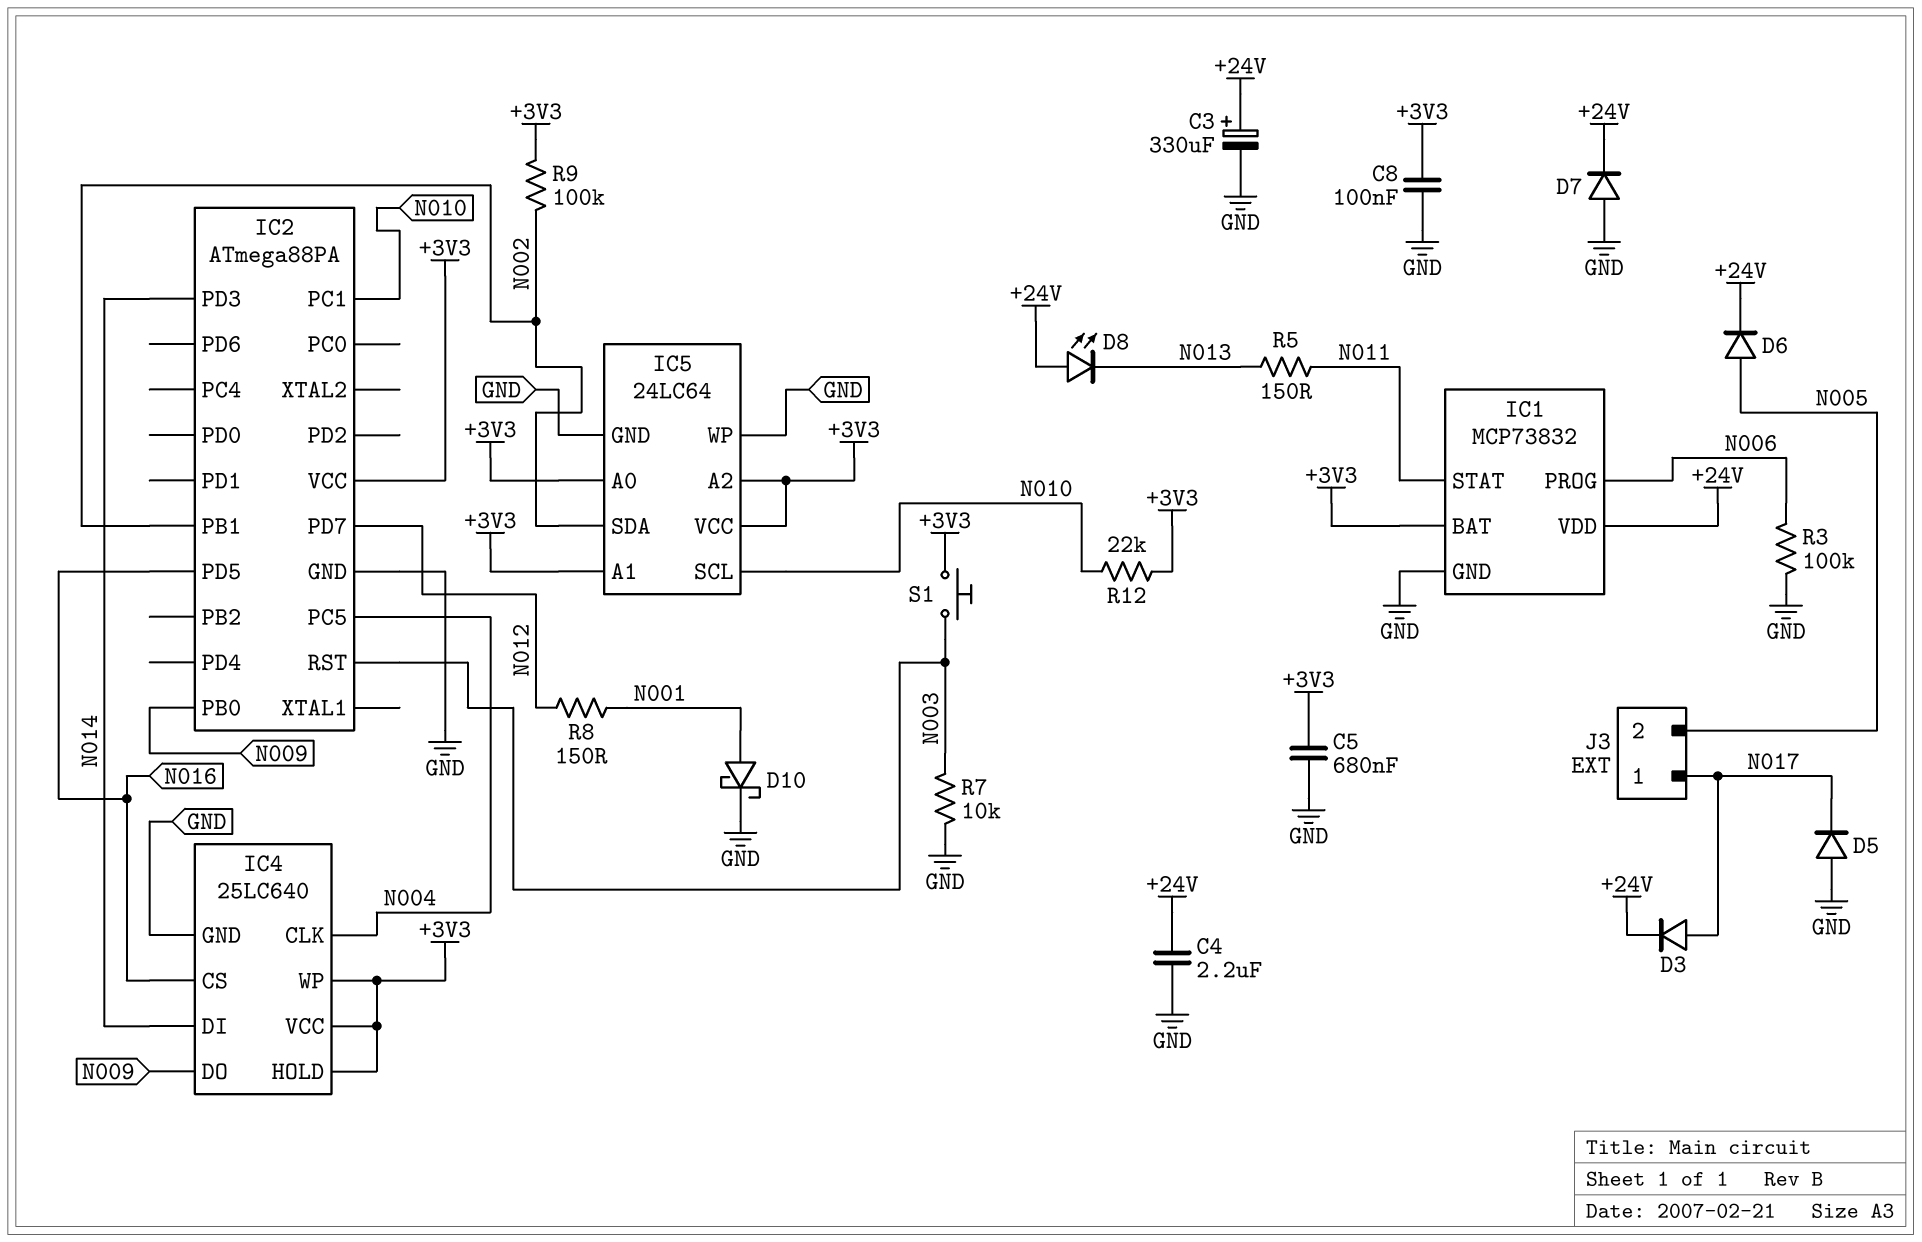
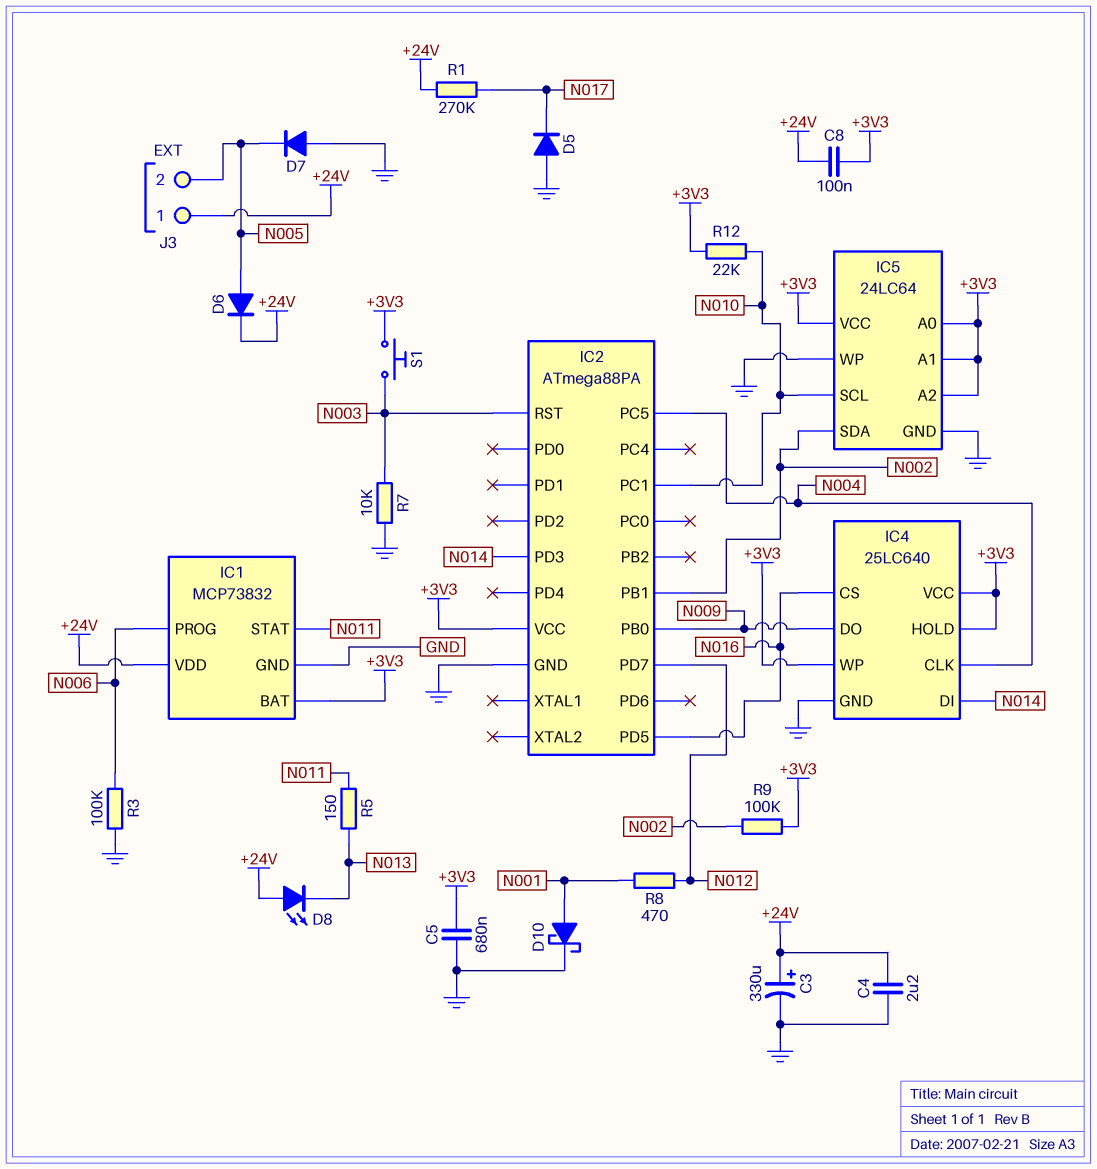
C8: 100nF (+3V3, GND) -> 100nF (+3V3, +24V)
D3: diode (A N017, K +24V) -> none
D7: diode (A GND, K +24V) -> diode (A GND, K N005)
J3 pin 1: N017 -> +24V
R1: none -> 270k (+24V, N017)
R8: 150 (N001, N012) -> 470 (N001, N012)

